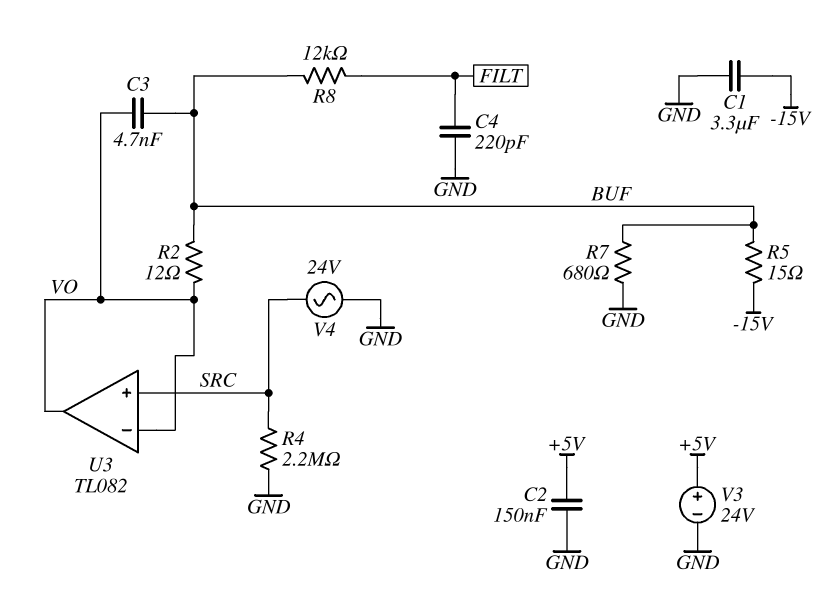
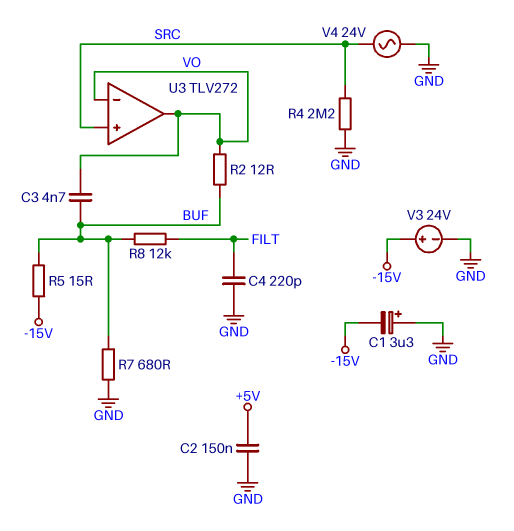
C1: 3.3uF (-15V, GND) -> 3.3uF (plus GND, minus -15V)
U3: TL082 -> TLV272
V3: 24V (plus +5V, minus GND) -> 24V (plus -15V, minus GND)

